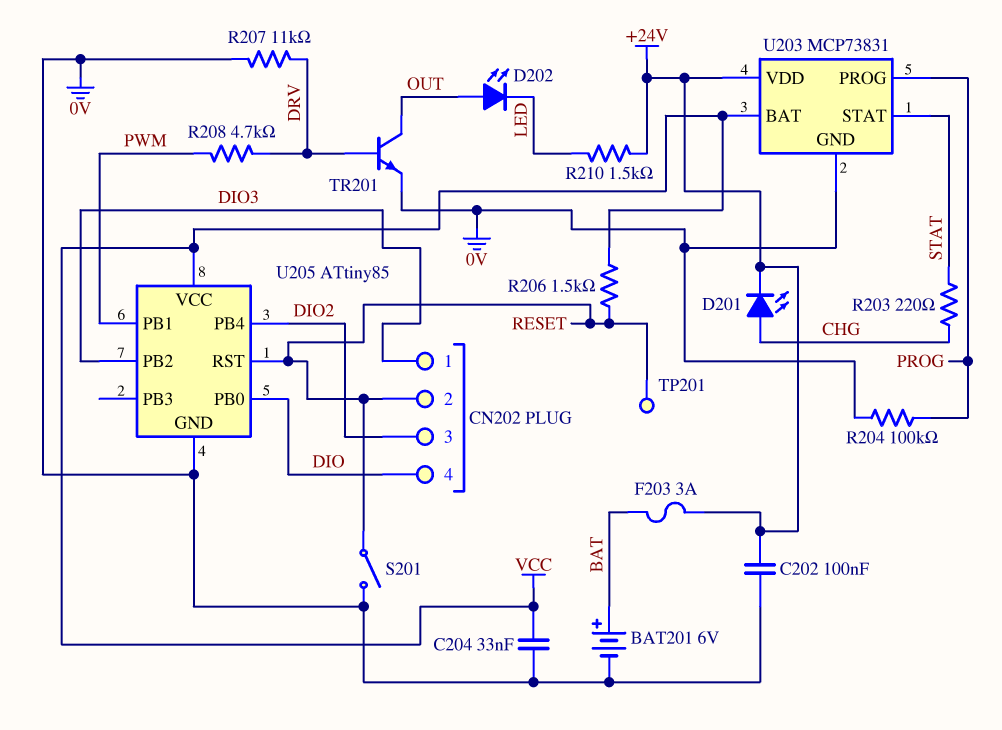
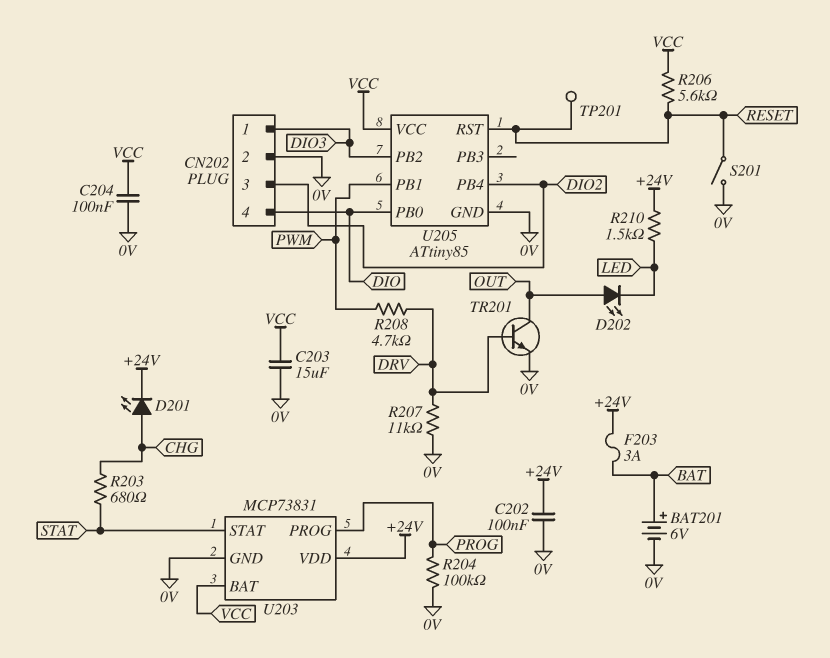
C203: none -> 15uF (0V, VCC)
C204: 33nF (0V, VCC) -> 100nF (0V, VCC)
CN202 pin 2: RESET -> 0V
R203: 220 (CHG, STAT) -> 680 (CHG, STAT)
R206: 1.5k (RESET, VCC) -> 5.6k (RESET, VCC)

